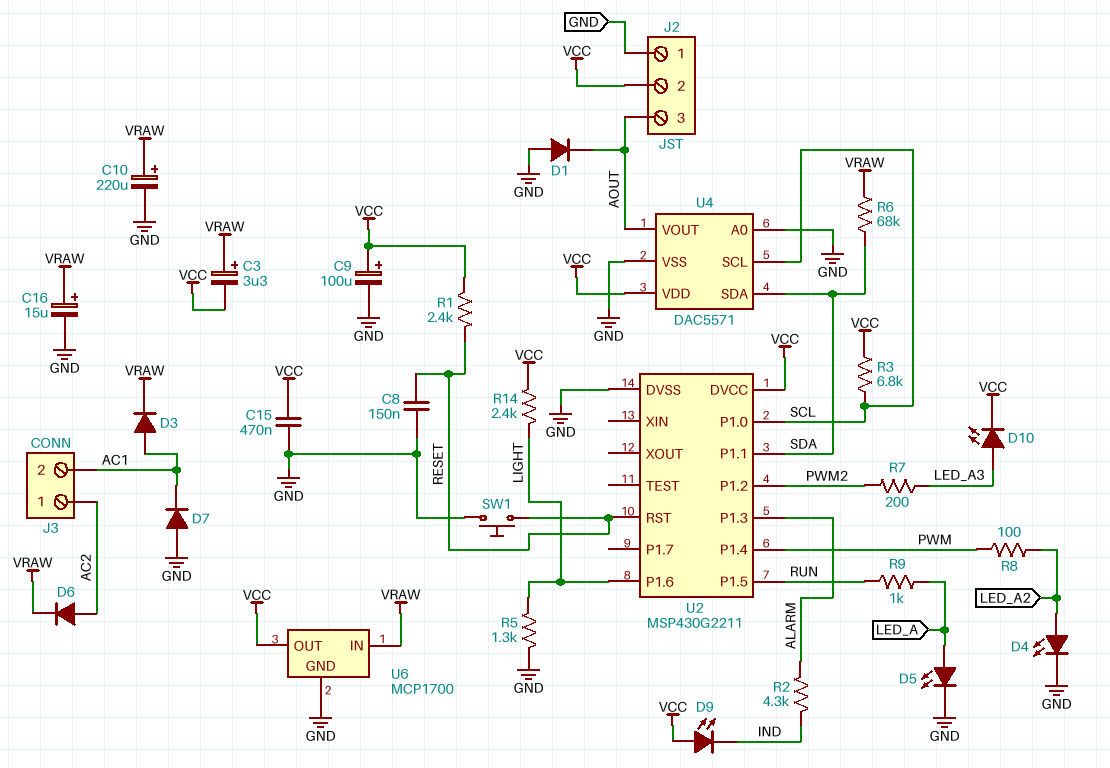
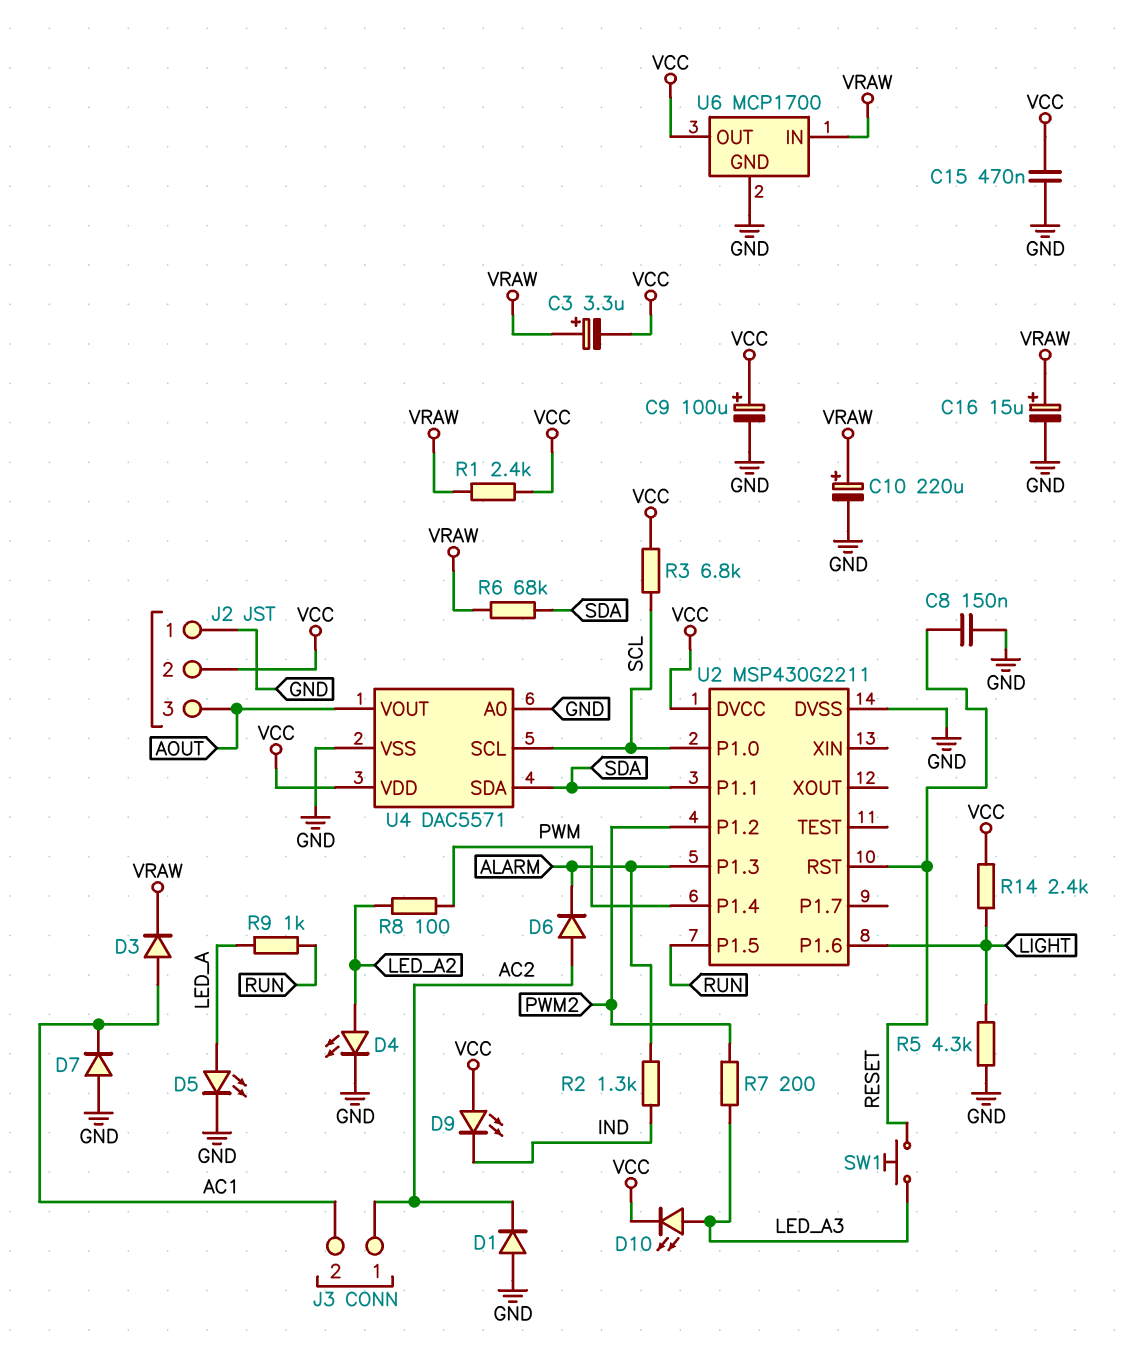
D1: diode (A GND, K AOUT) -> diode (A GND, K AC2)
D6: diode (A AC2, K VRAW) -> diode (A AC2, K ALARM)
R1: 2.4k (RESET, VCC) -> 2.4k (VCC, VRAW)
R2: 4.3k (ALARM, IND) -> 1.3k (ALARM, IND)
R5: 1.3k (GND, LIGHT) -> 4.3k (GND, LIGHT)
SW1: button (GND, RESET) -> button (LED_A3, RESET)

